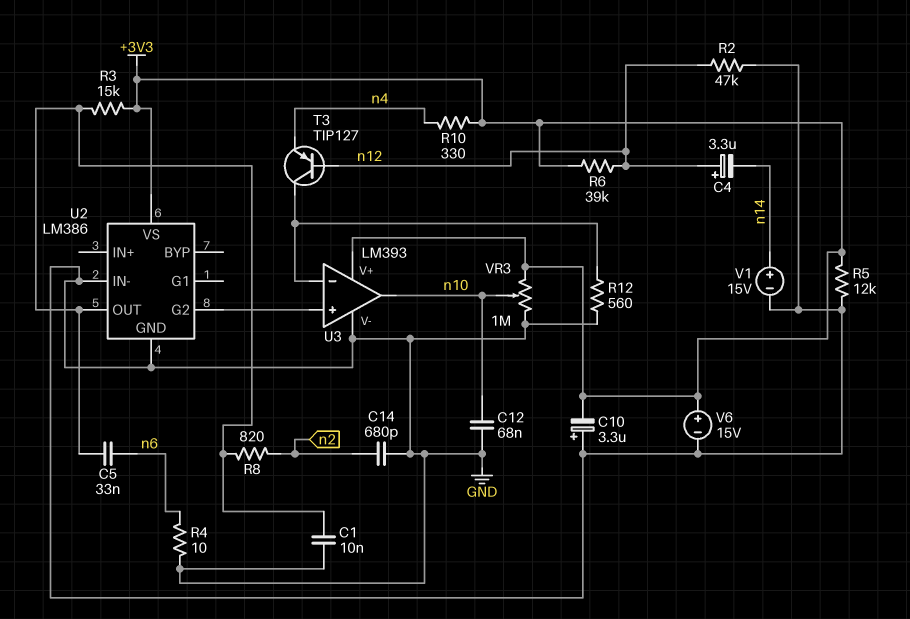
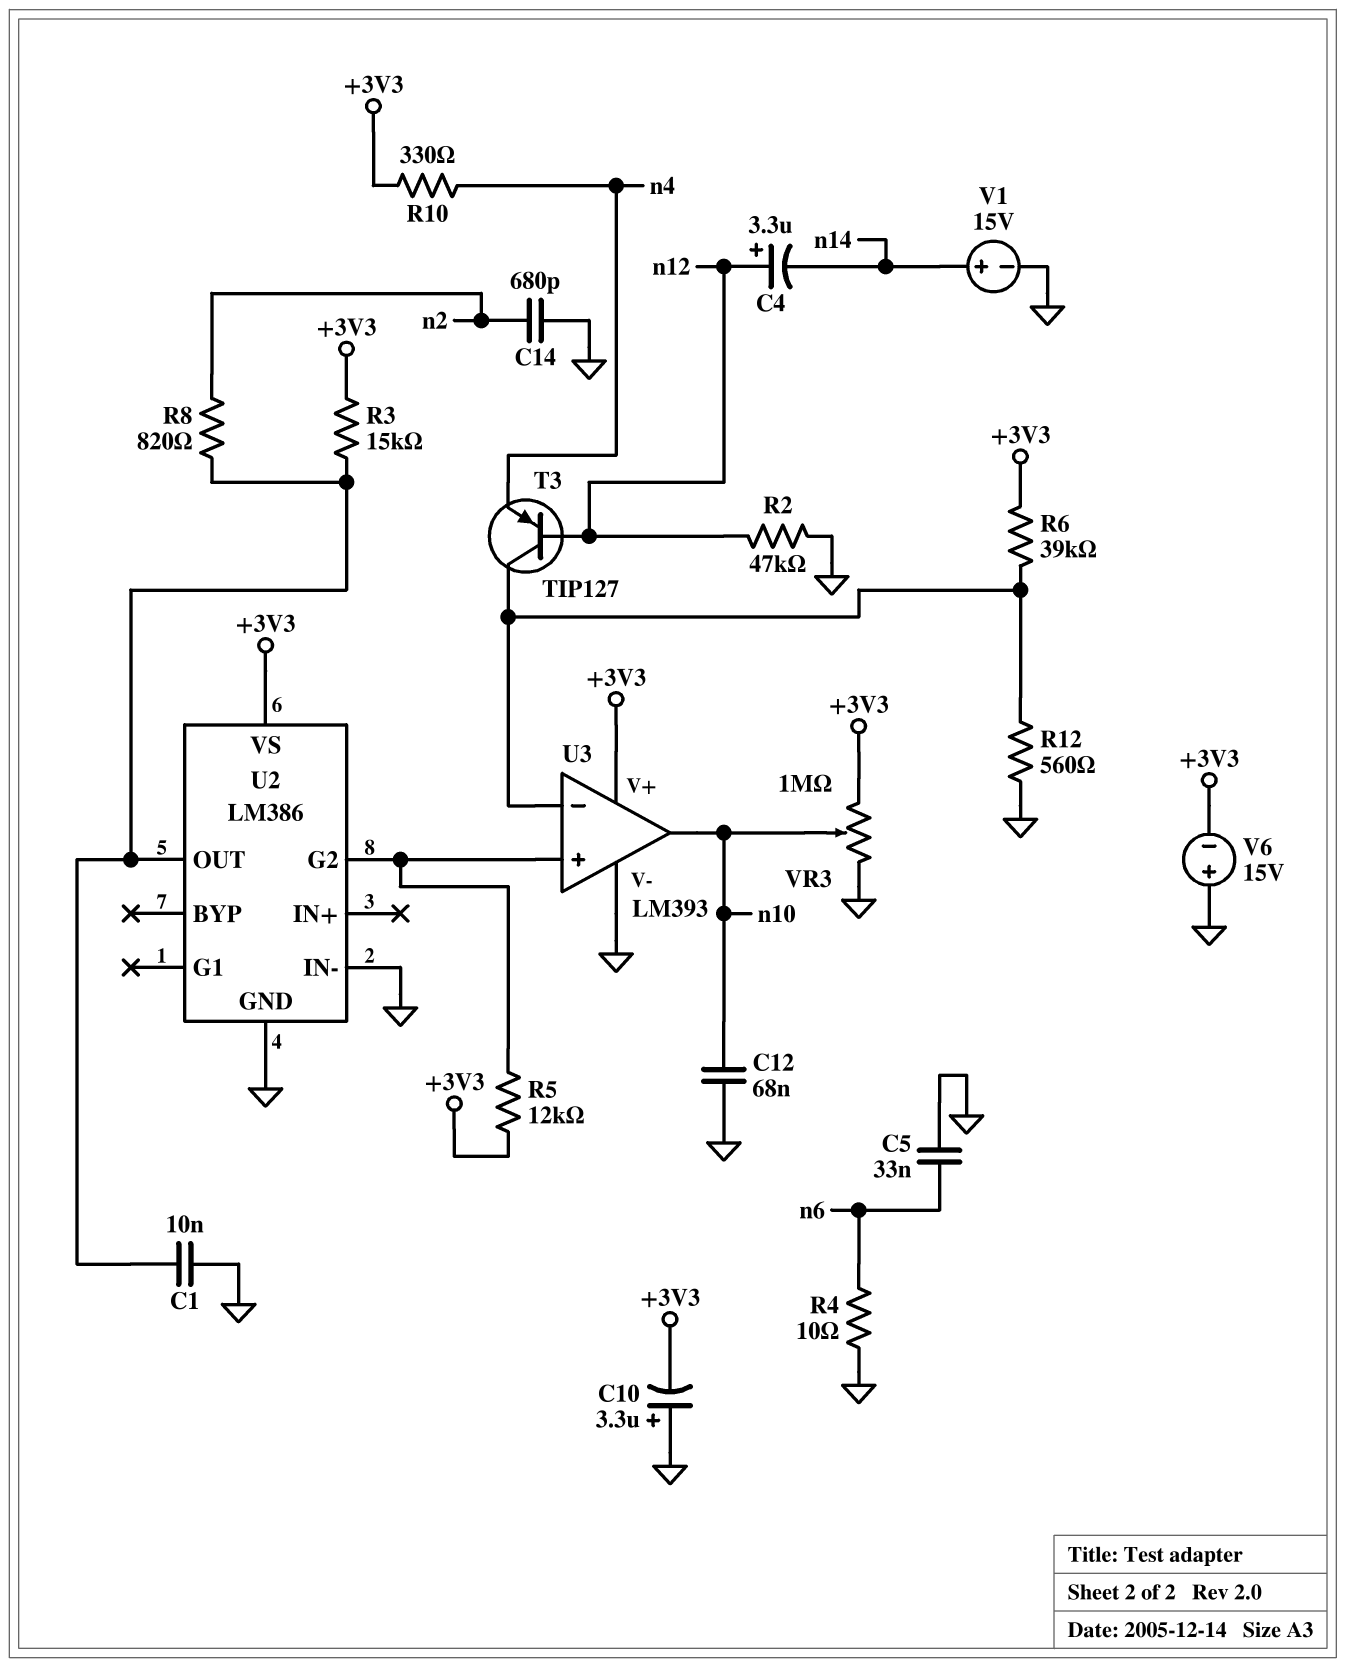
C5: 33nF (U2/OUT, n6) -> 33nF (GND, n6)
R5: 12k (+3V3, GND) -> 12k (+3V3, U2/G2)
R6: 39k (+3V3, n12) -> 39k (+3V3, U3/in-)
V6: 15V (plus +3V3, minus GND) -> 15V (plus GND, minus +3V3)

